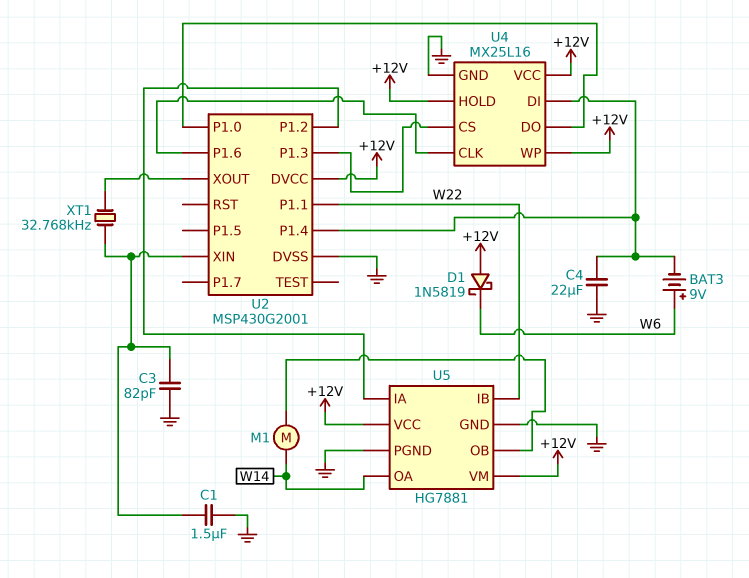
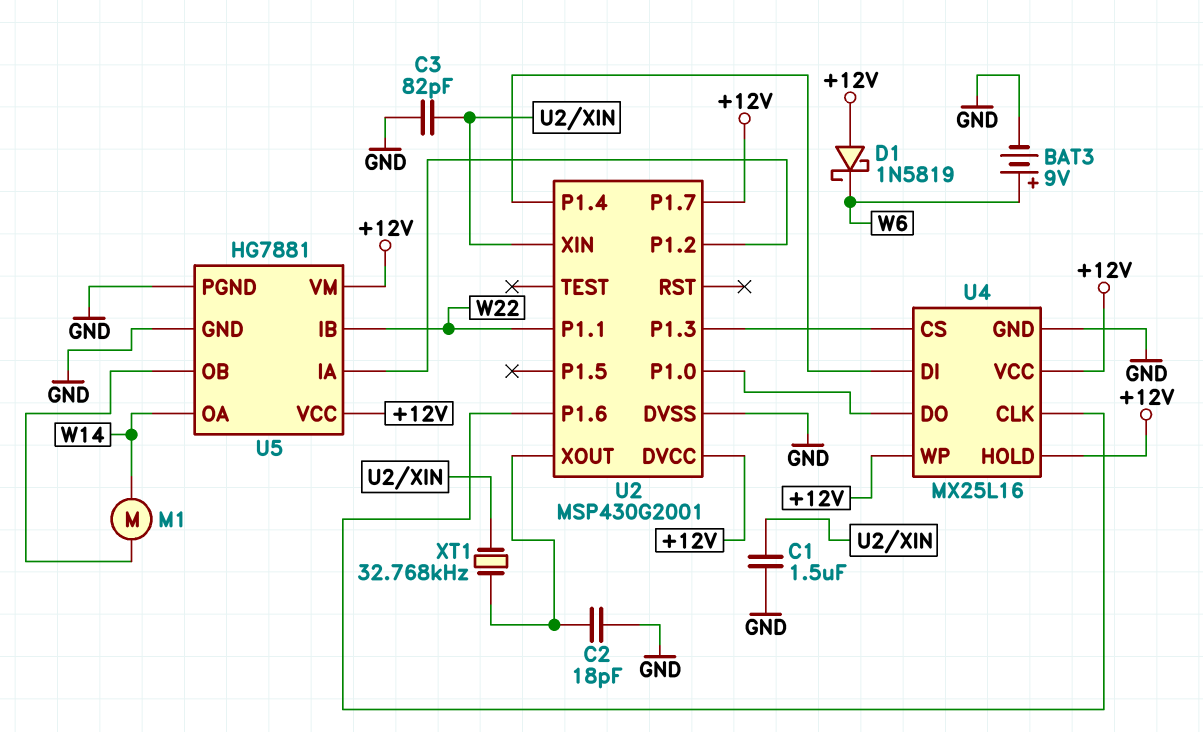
BAT3: 9V (plus W6, minus U2/P1.4) -> 9V (plus W6, minus GND)
C2: none -> 18pF (GND, U2/XOUT)
C4: 22uF (GND, U2/P1.4) -> none
U2 pin P1.7: none -> +12V

